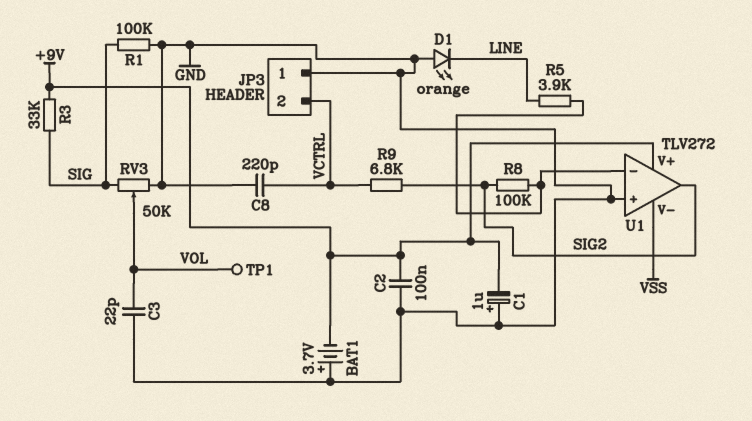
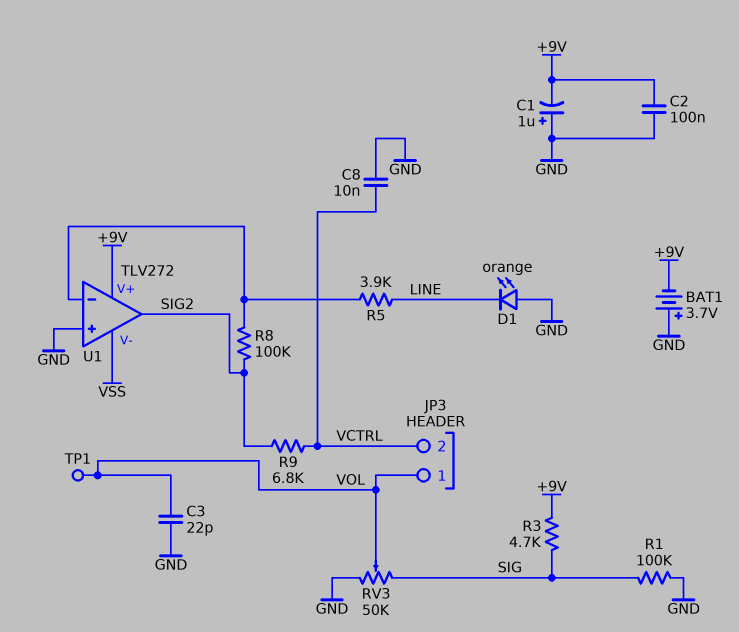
C8: 220pF (GND, VCTRL) -> 10nF (GND, VCTRL)
JP3 pin 1: GND -> VOL
R3: 33k (+9V, SIG) -> 4.7k (+9V, SIG)

